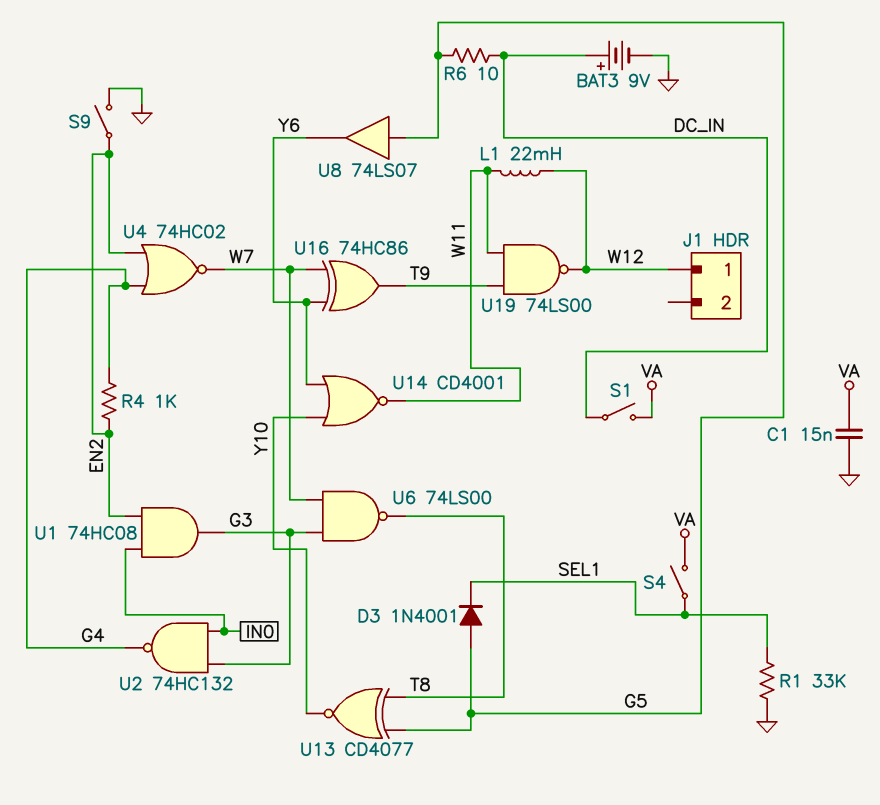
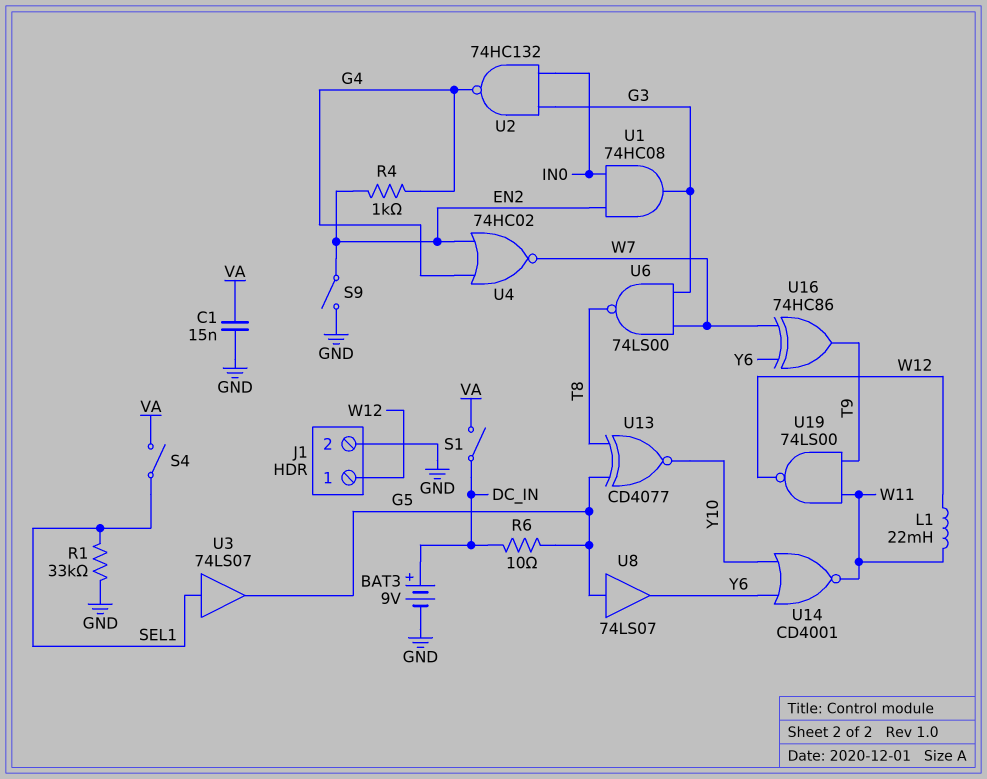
D3: diode 1N4001 (A G5, K SEL1) -> none
J1 pin 2: none -> GND
U3: none -> buffer 74LS07 (in SEL1, out G5)

